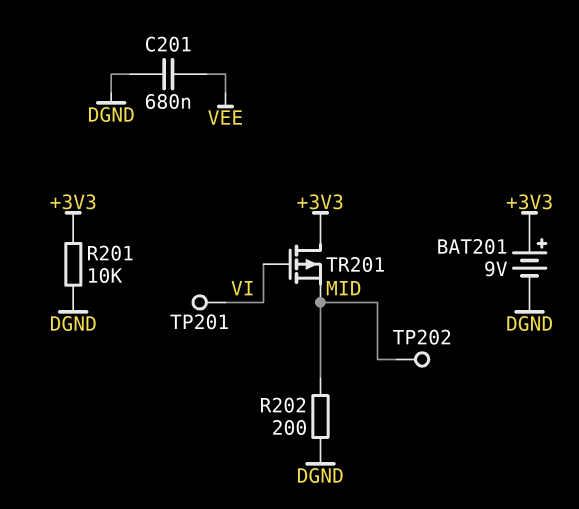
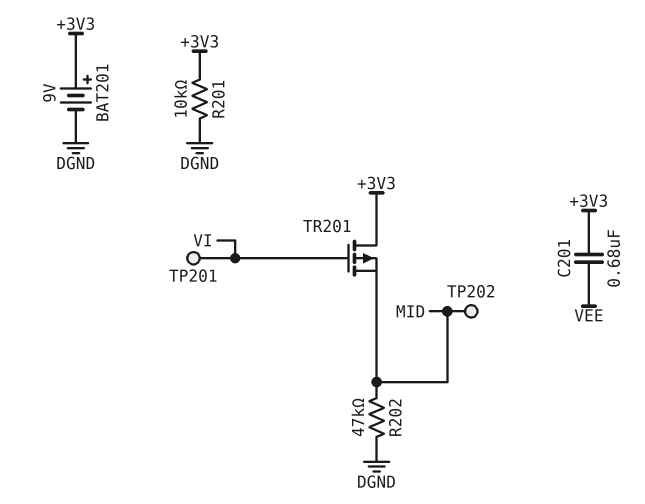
C201: 680nF (DGND, VEE) -> 680nF (+3V3, VEE)
R202: 200 (DGND, MID) -> 47k (DGND, MID)

